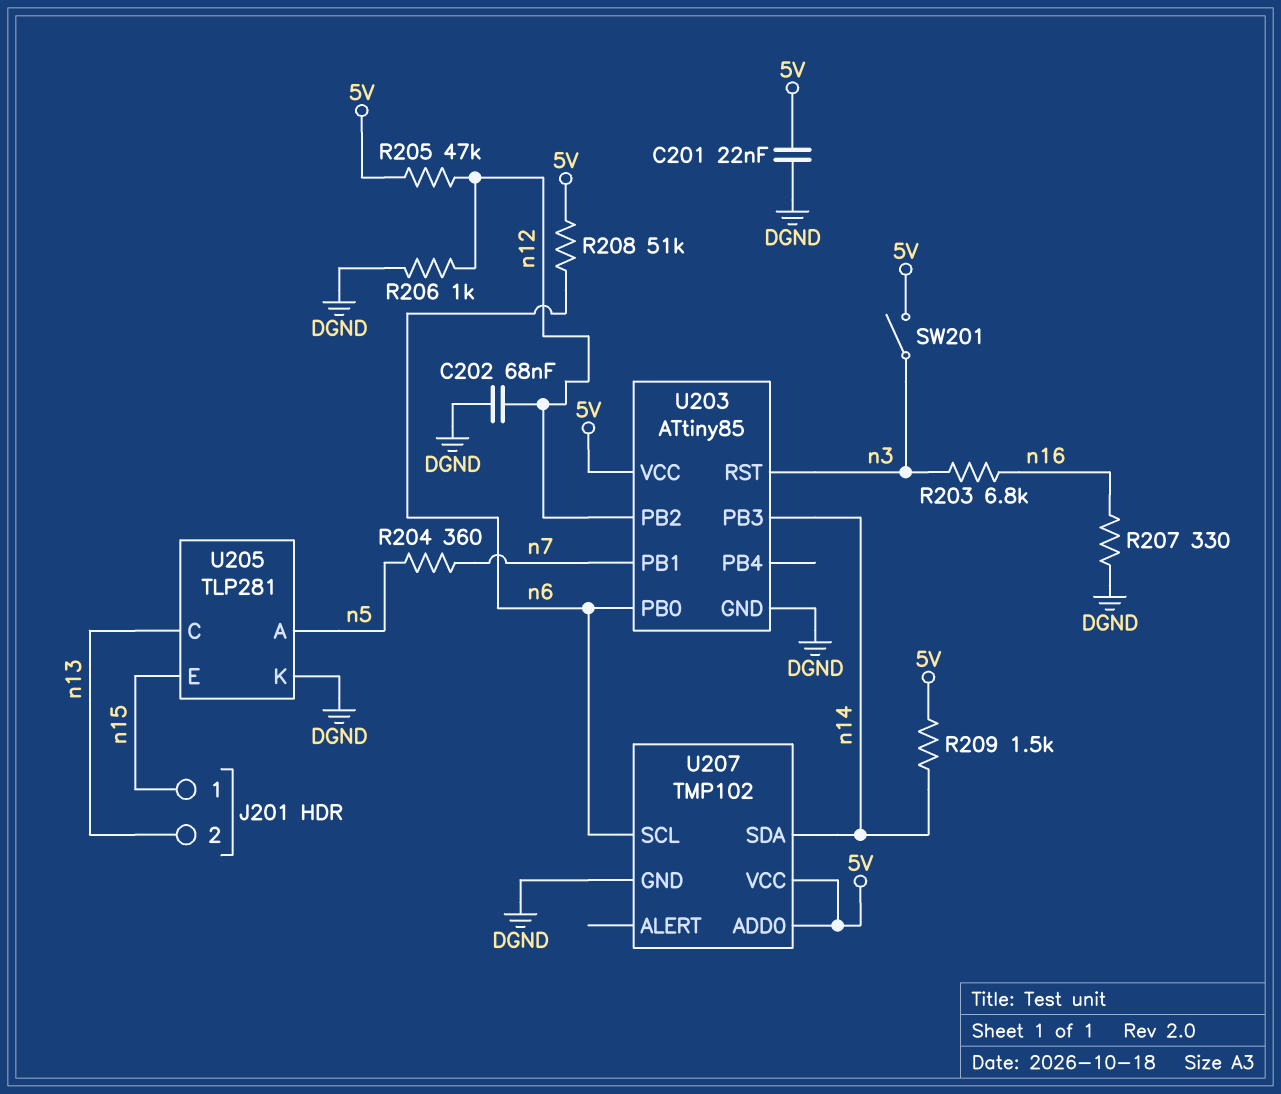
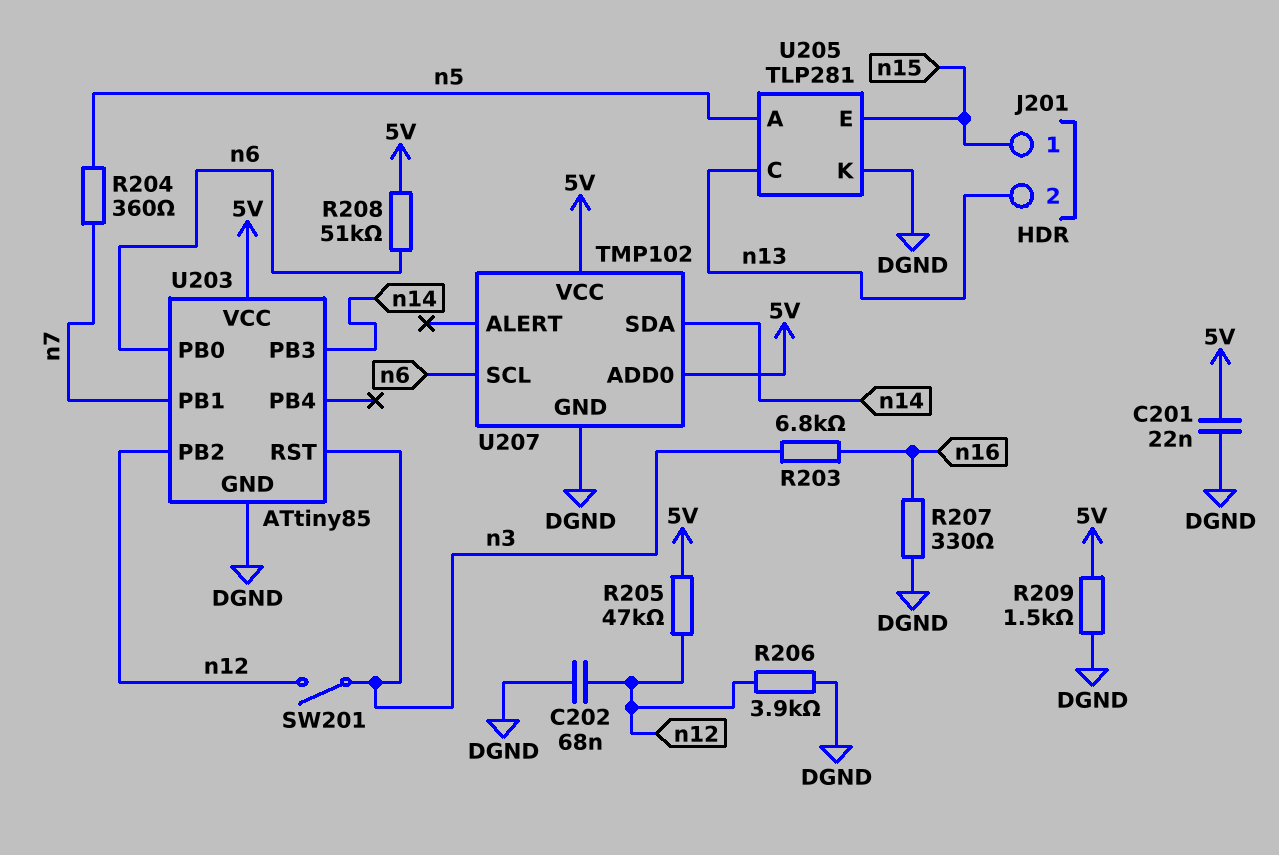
R206: 1k (DGND, n12) -> 3.9k (DGND, n12)
R209: 1.5k (5V, n14) -> 1.5k (5V, DGND)
SW201: switch (5V, n3) -> switch (n3, n12)

